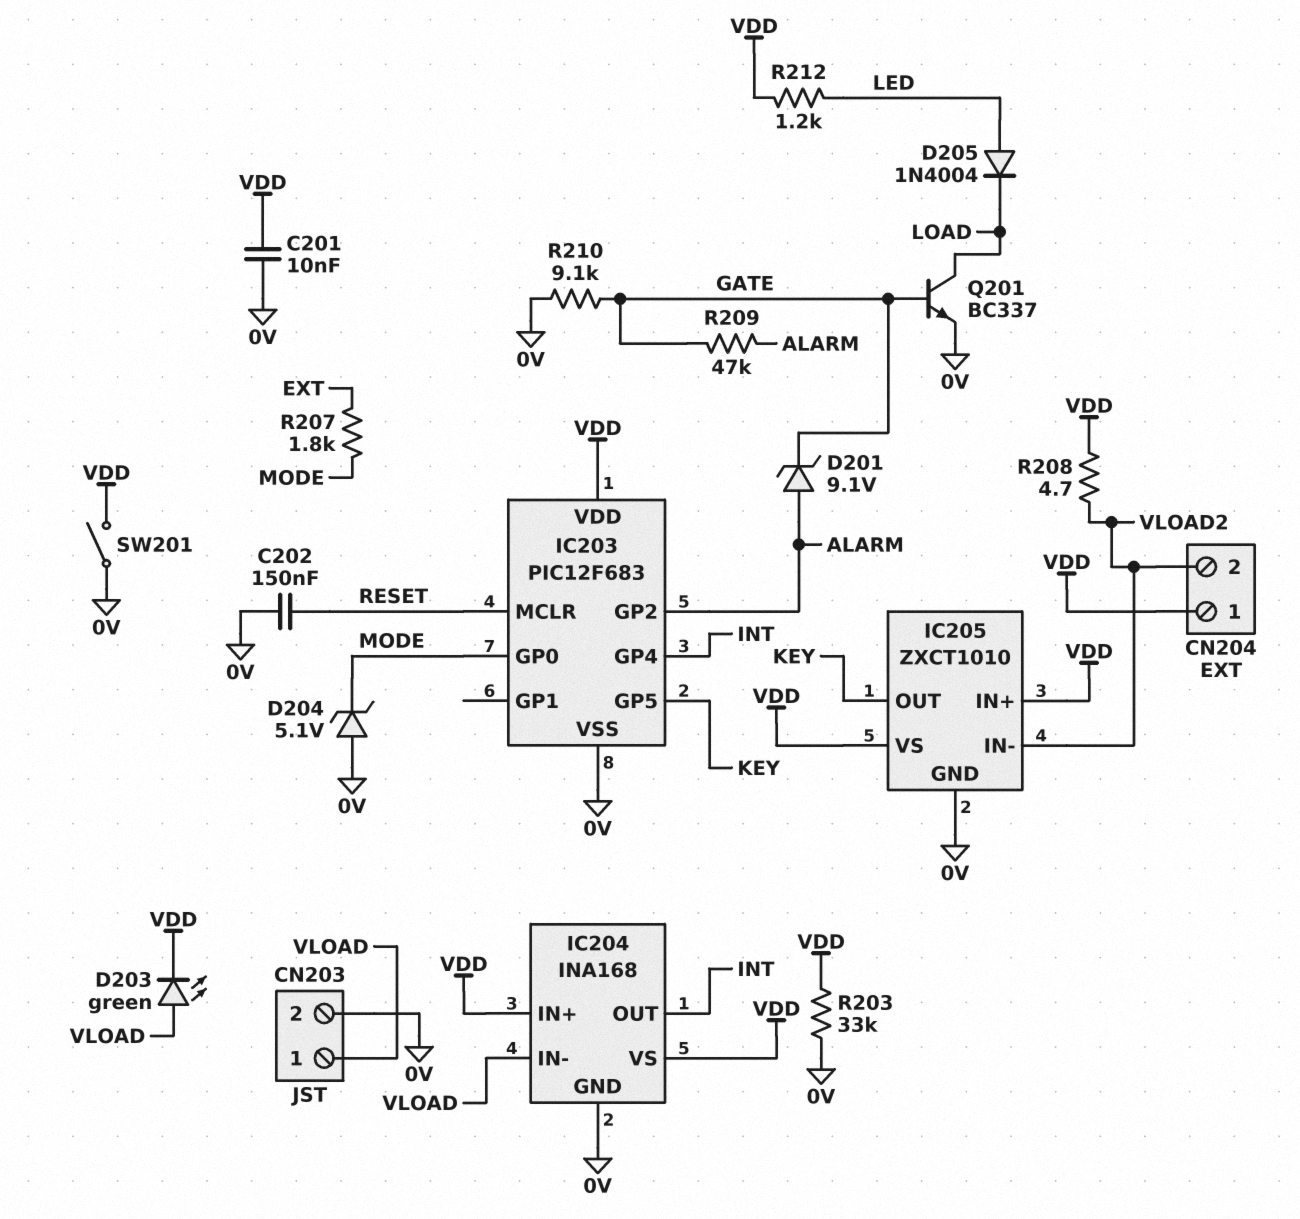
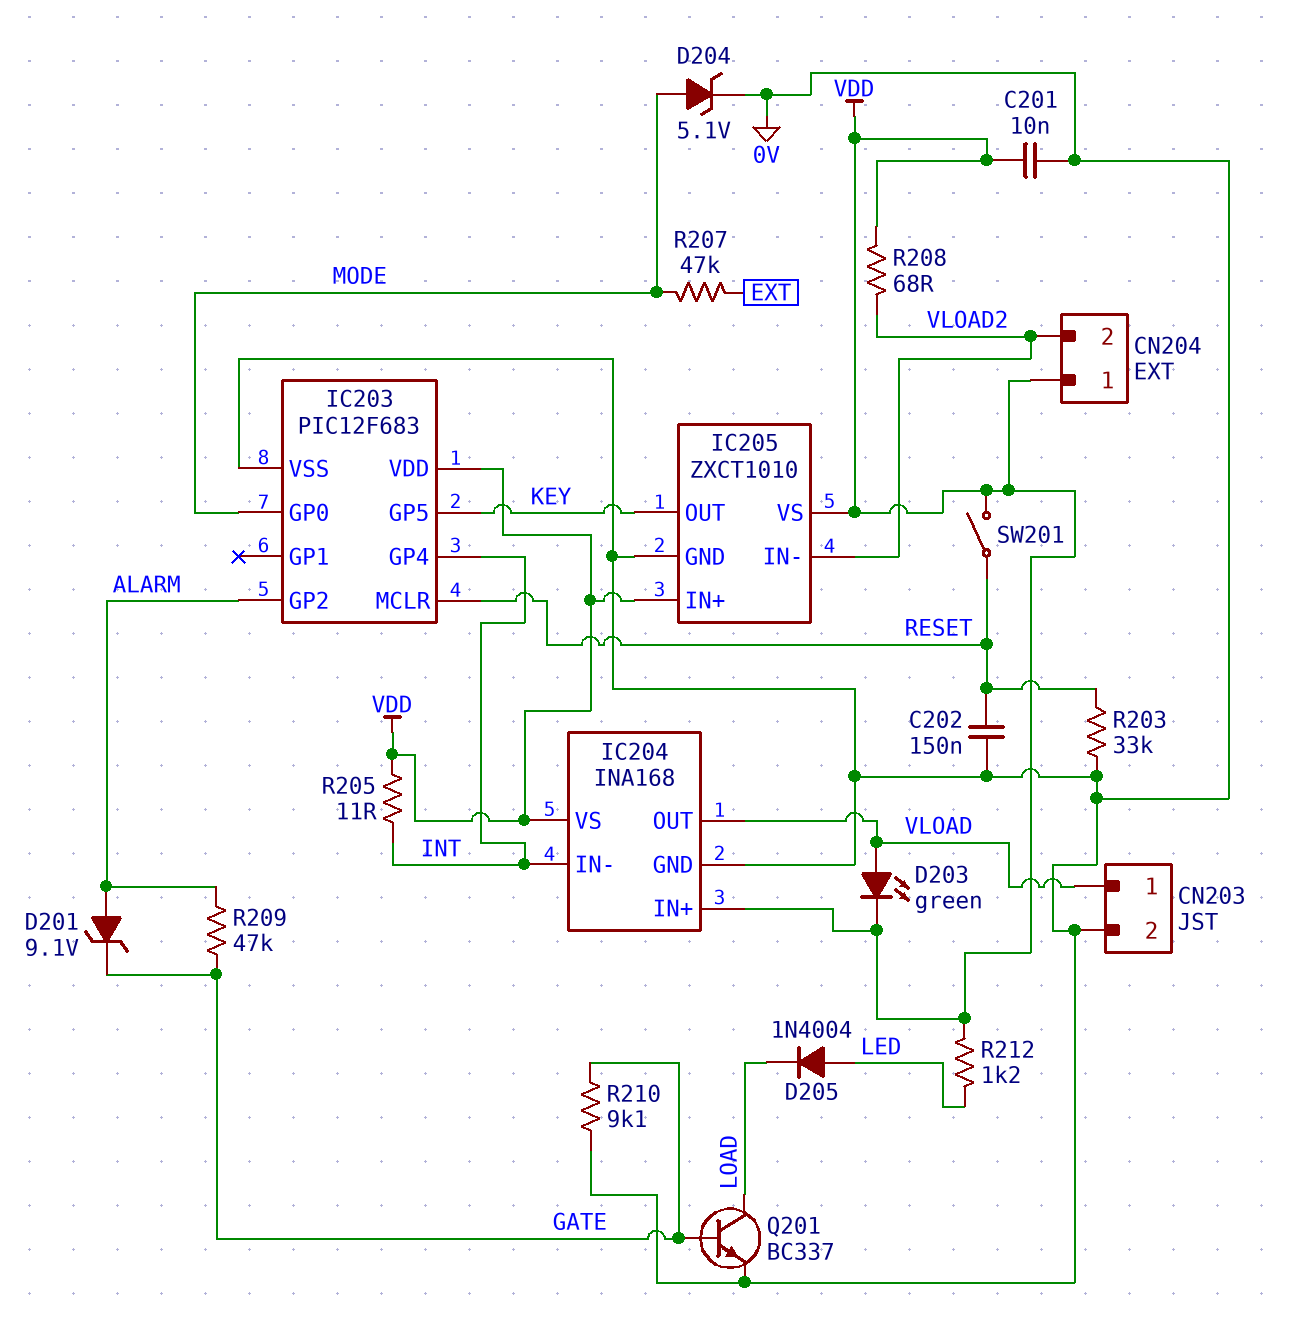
D204: zener 5.1V (A 0V, K MODE) -> zener 5.1V (A MODE, K 0V)
IC204 pin IN-: VLOAD -> INT
IC204 pin OUT: INT -> VLOAD
R203: 33k (0V, VDD) -> 33k (0V, RESET)
R205: none -> 11 (INT, VDD)
R207: 1.8k (EXT, MODE) -> 47k (EXT, MODE)
R208: 4.7 (VDD, VLOAD2) -> 68 (VDD, VLOAD2)
SW201: switch (0V, VDD) -> switch (RESET, VDD)

